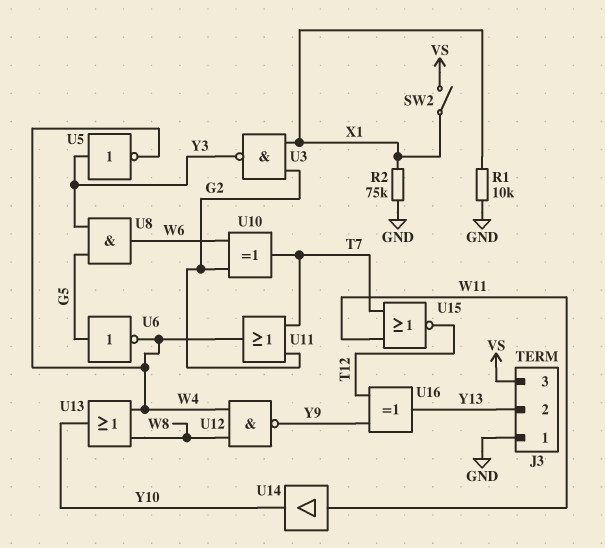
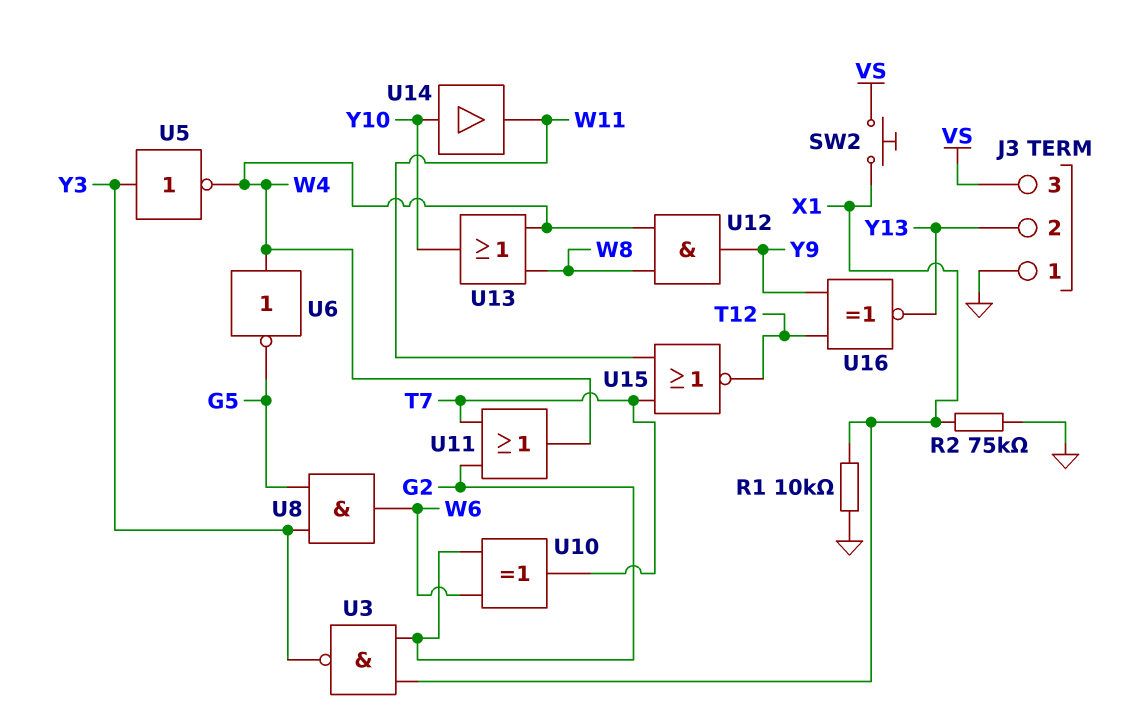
SW2: switch (VS, X1) -> button (VS, X1)
U6: NOT (in G5, out W4) -> NOT (in W4, out G5)
U12: NAND (in W4, in W8, out Y9) -> AND (in W4, in W8, out Y9)
U14: buffer (in W11, out Y10) -> buffer (in Y10, out W11)
U16: XOR (in T12, in Y9, out Y13) -> XNOR (in T12, in Y9, out Y13)

